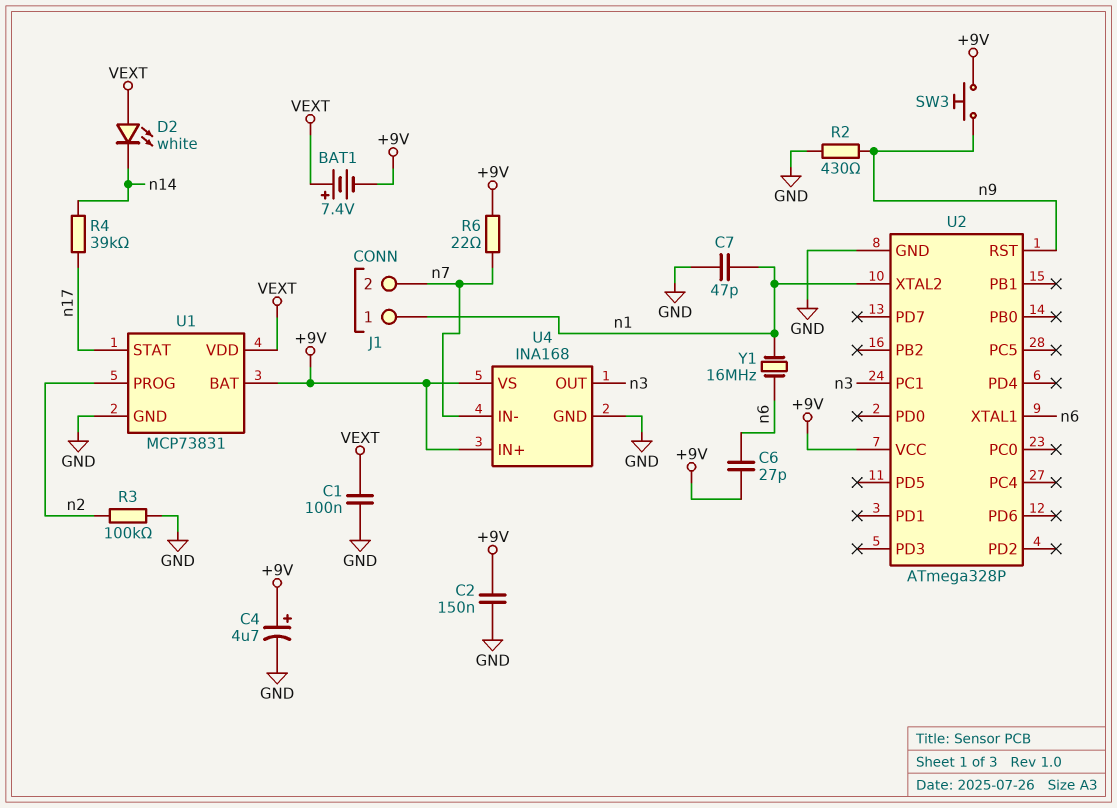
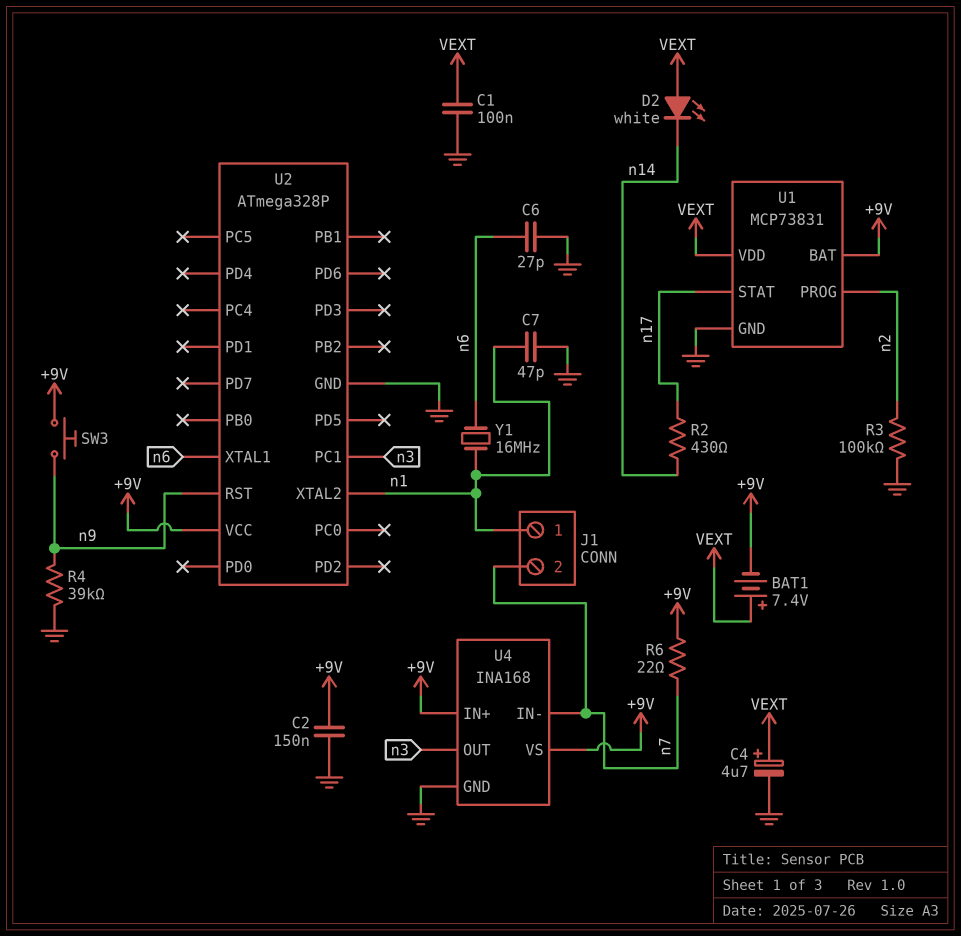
C4: 4.7uF (plus +9V, minus GND) -> 4.7uF (plus VEXT, minus GND)
C6: 27pF (+9V, n6) -> 27pF (GND, n6)
R2: 430 (GND, n9) -> 430 (n14, n17)
R4: 39k (n14, n17) -> 39k (GND, n9)

